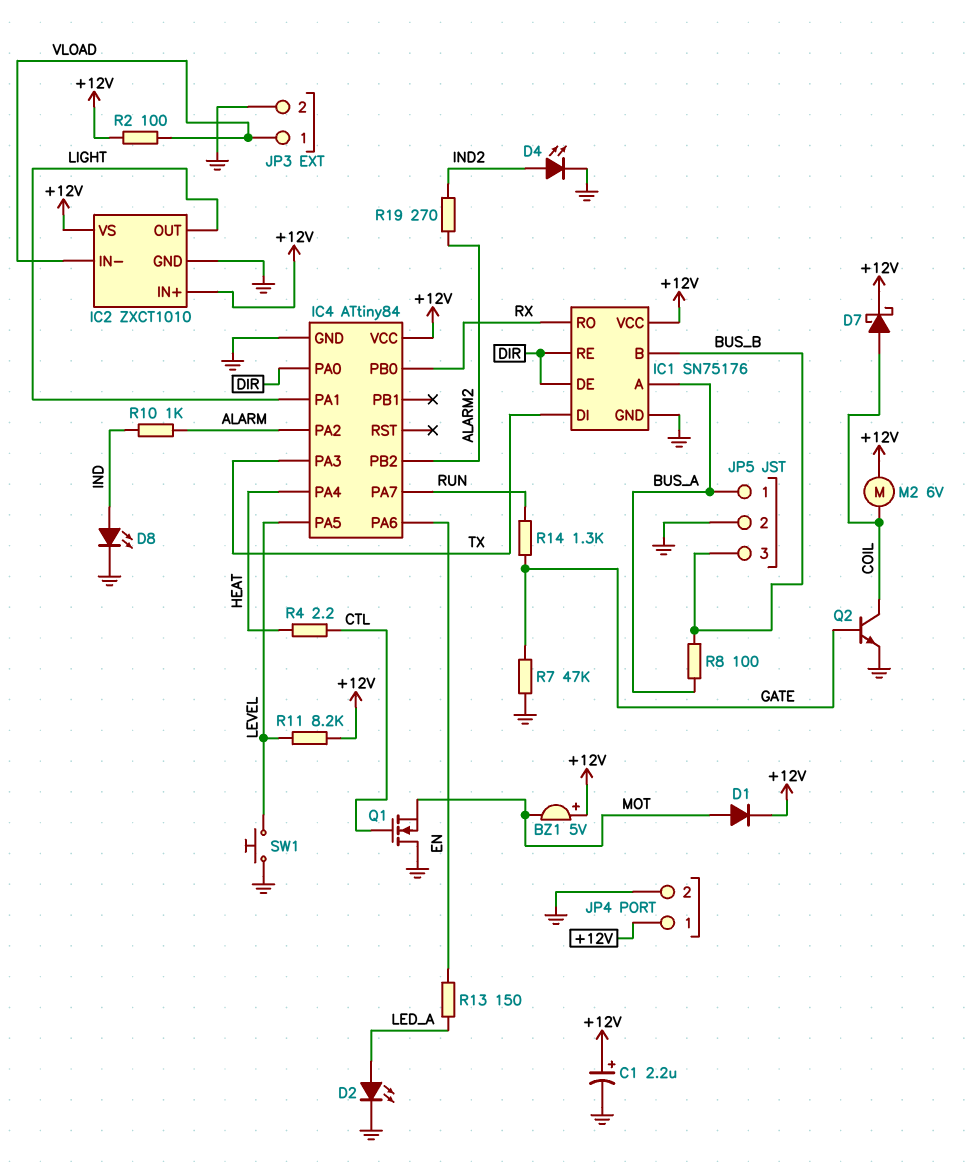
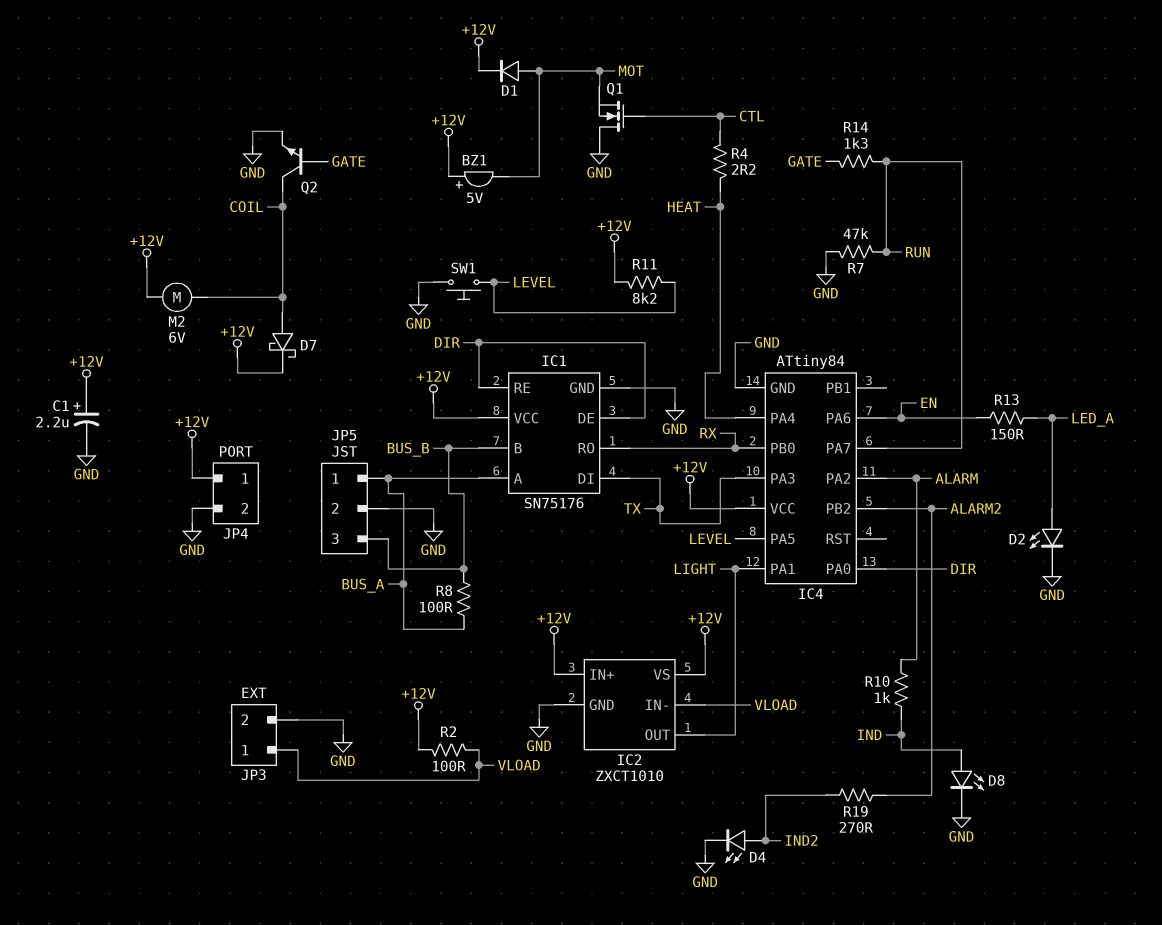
R7: 47k (GATE, GND) -> 47k (GND, RUN)

